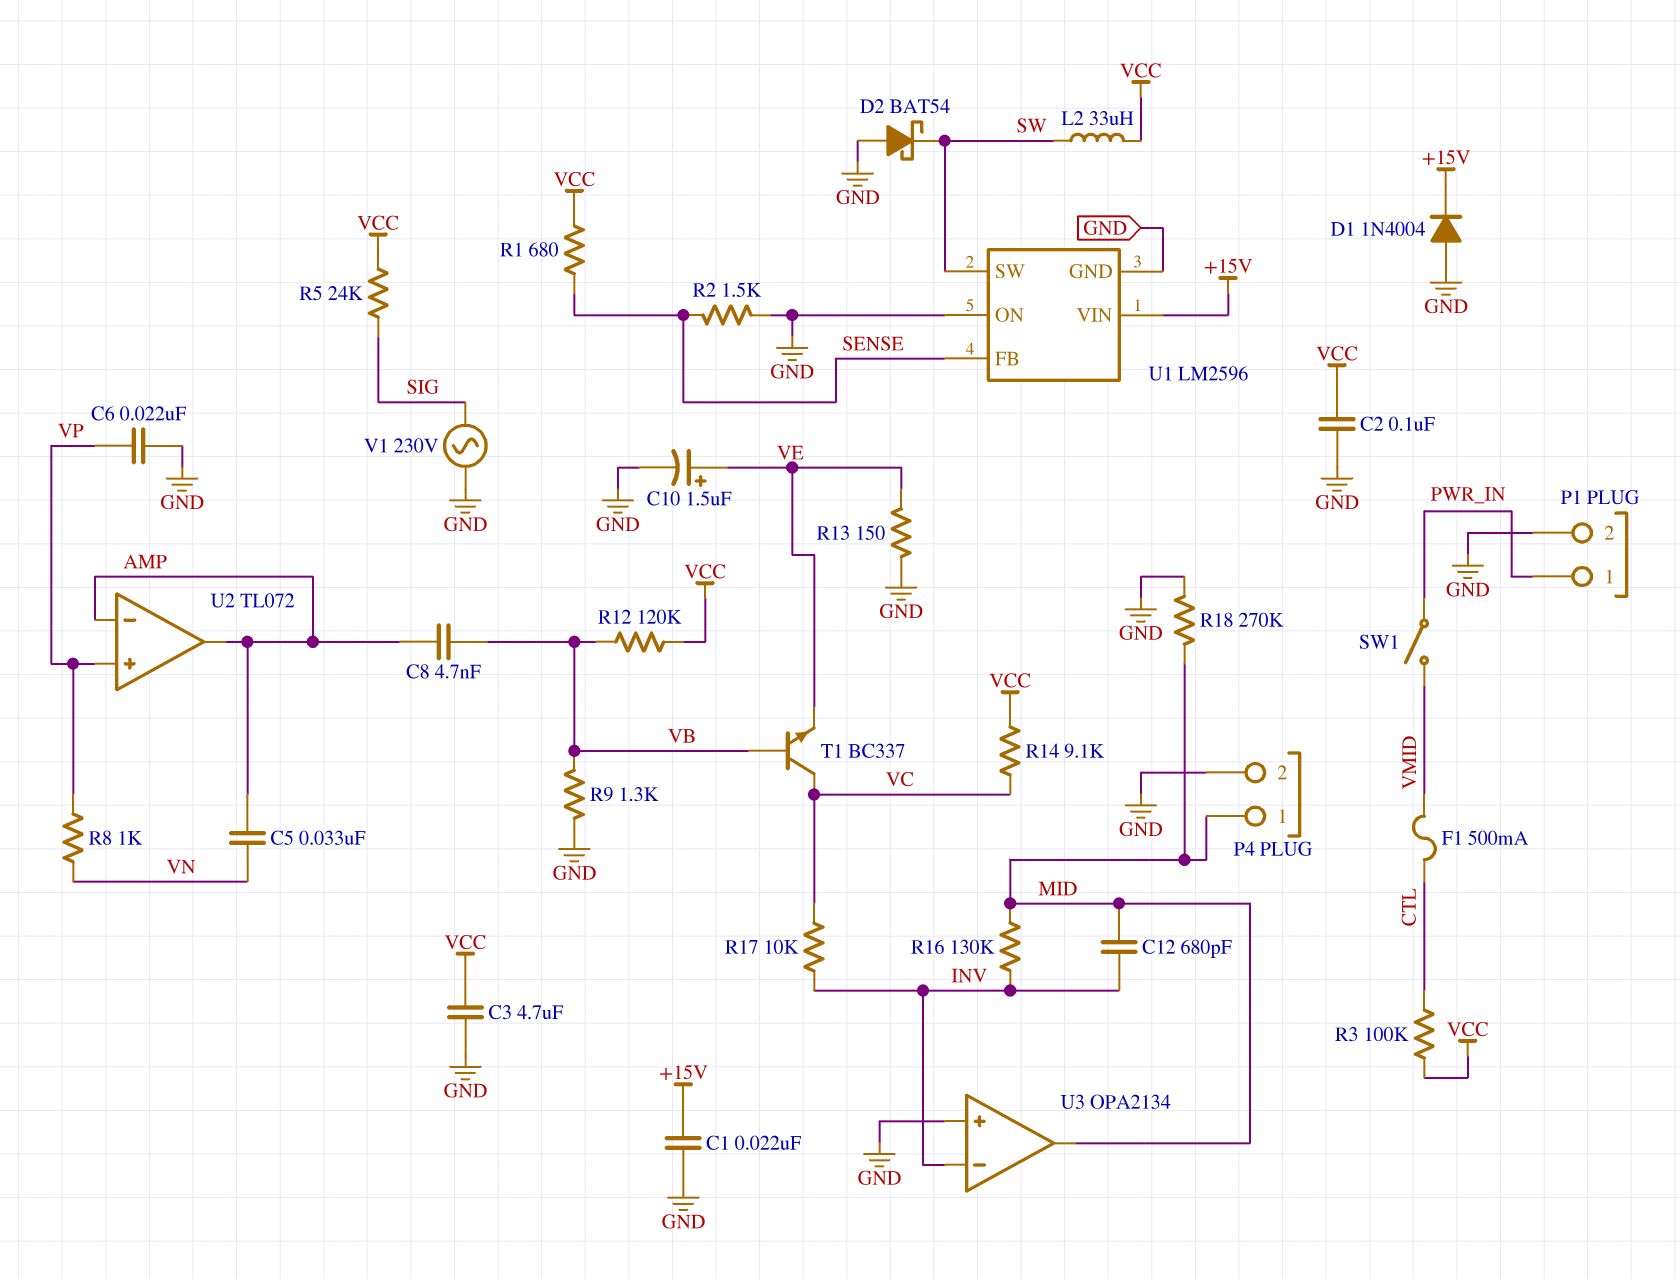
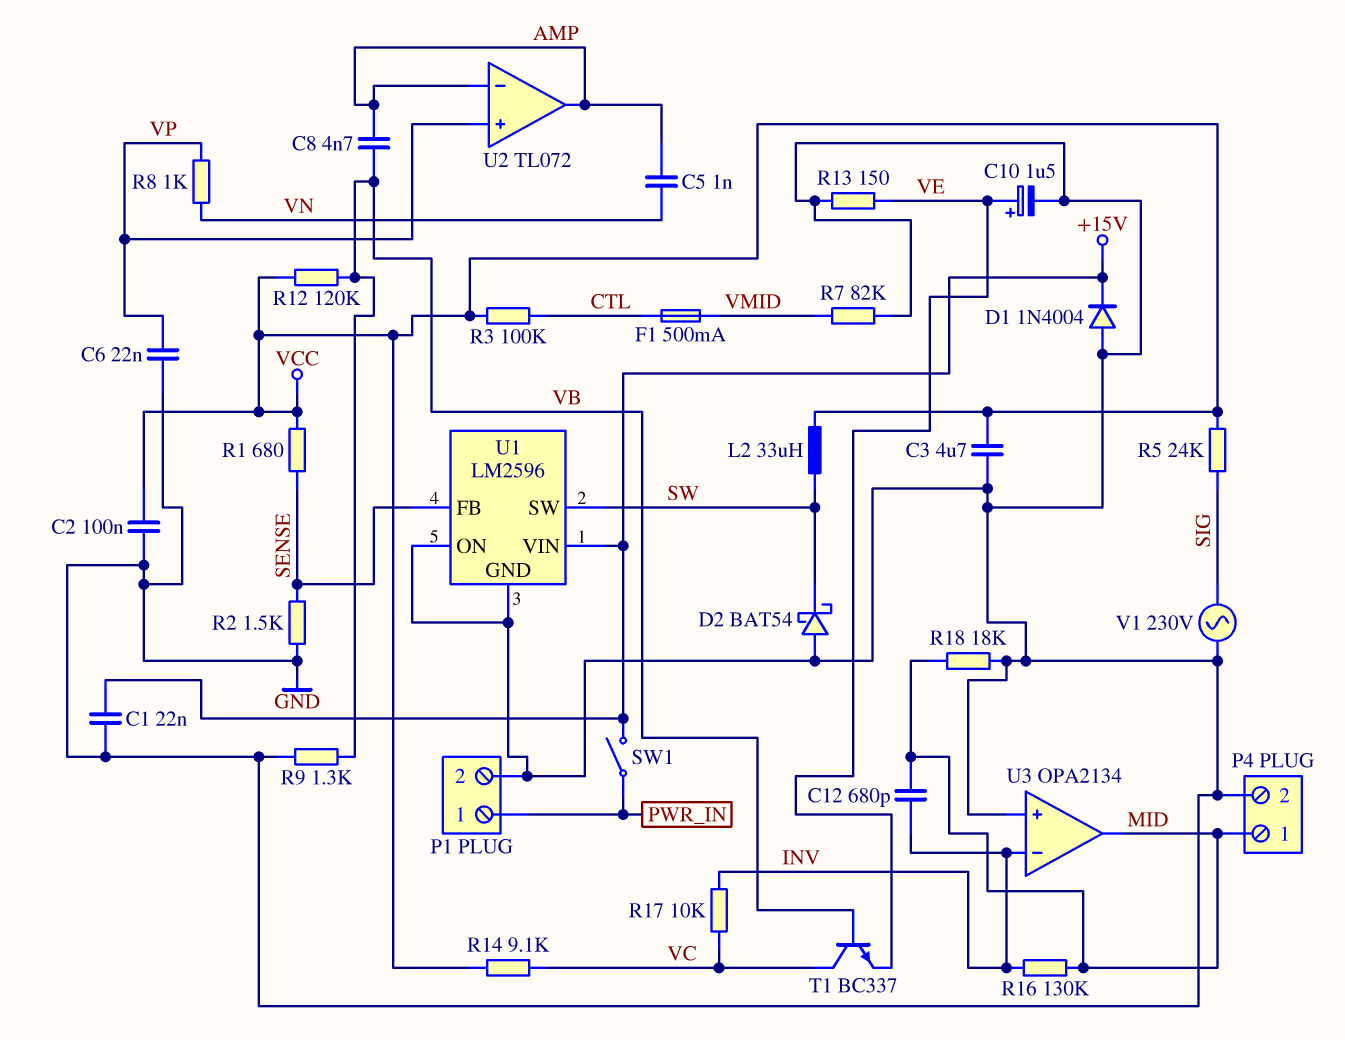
C5: 33nF (AMP, VN) -> 1nF (AMP, VN)
R7: none -> 82k (GND, VMID)
R18: 270k (GND, MID) -> 18k (GND, MID)
SW1: switch (PWR_IN, VMID) -> switch (+15V, PWR_IN)

